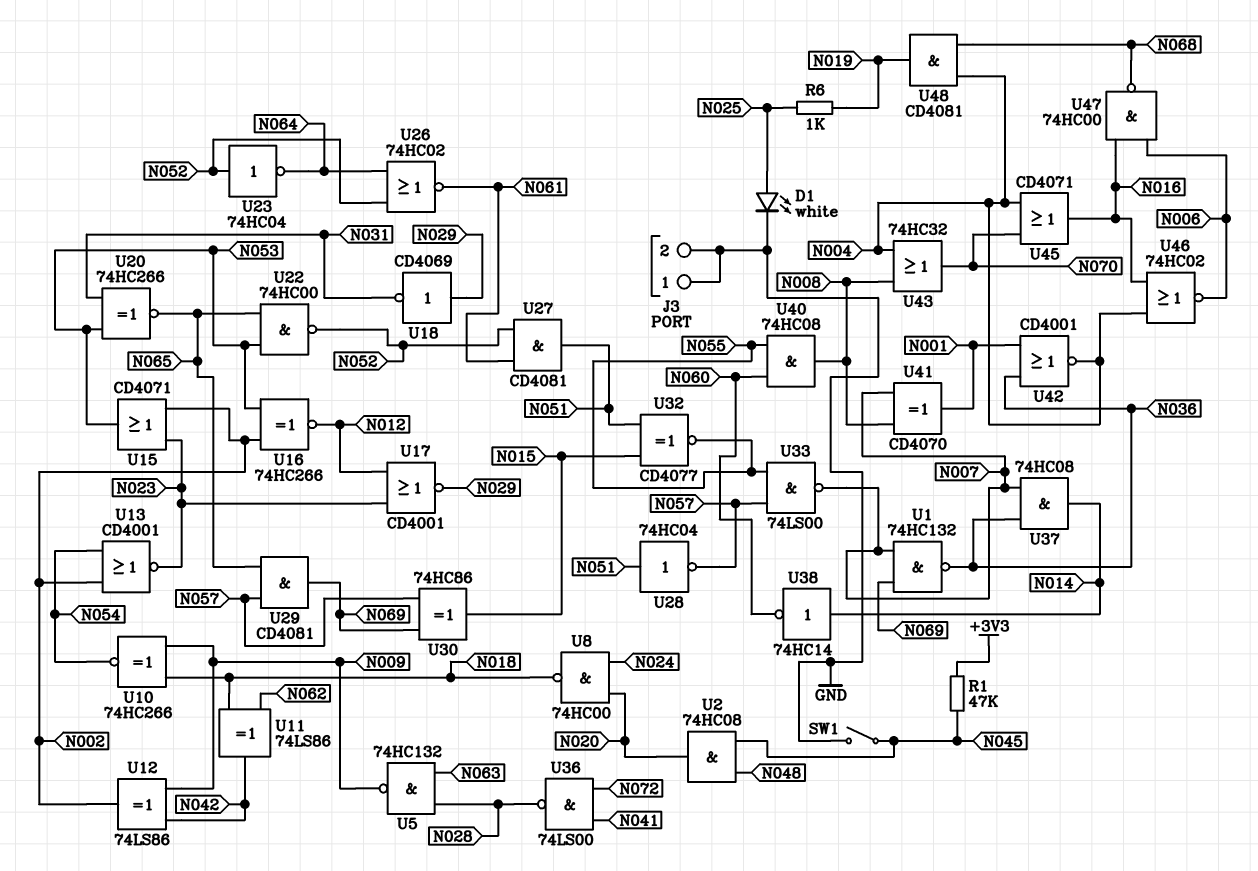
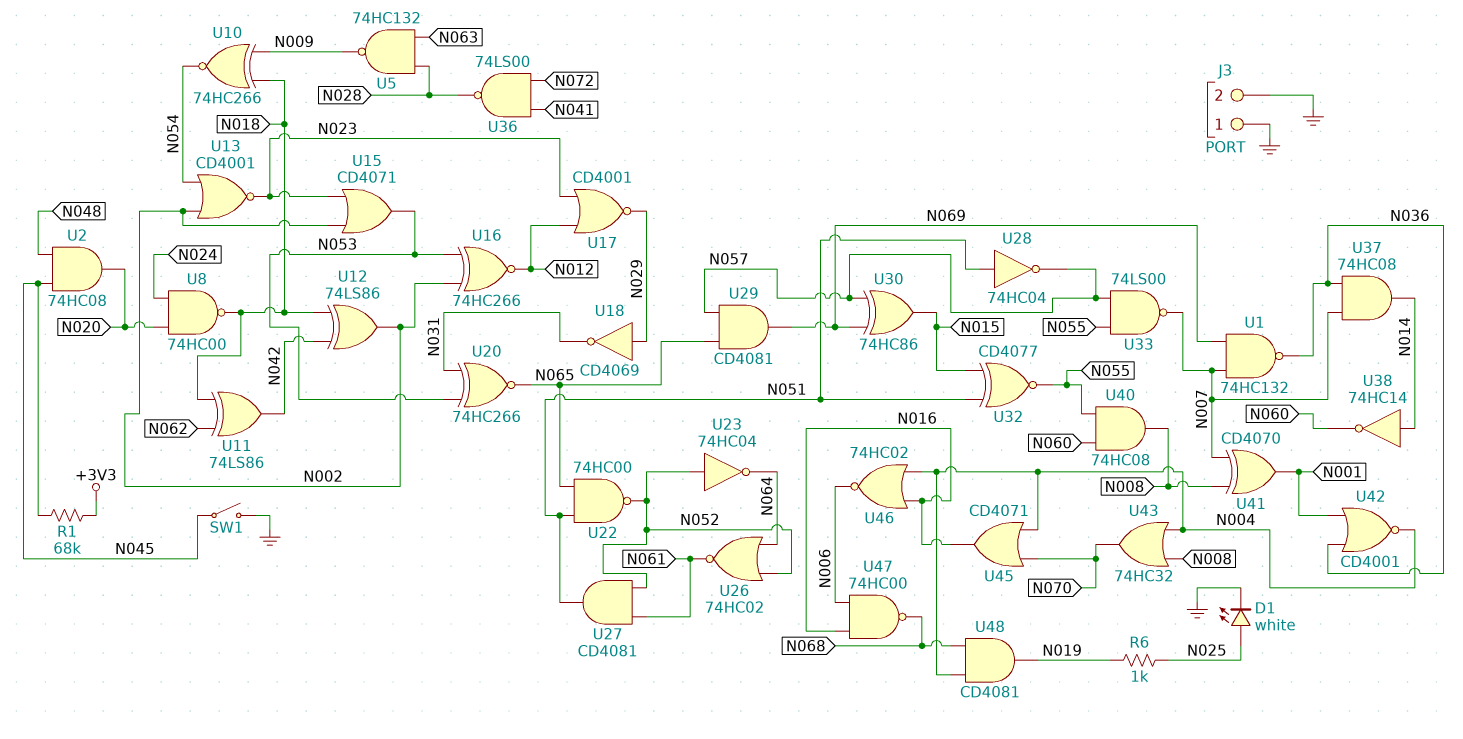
R1: 47k (+3V3, N045) -> 68k (+3V3, N045)
U12: XOR 74LS86 (in N009, in N042, out N002) -> XOR 74LS86 (in N018, in N042, out N002)
U22: NAND 74HC00 (in N053, in N065, out N052) -> NAND 74HC00 (in N051, in N065, out N052)

